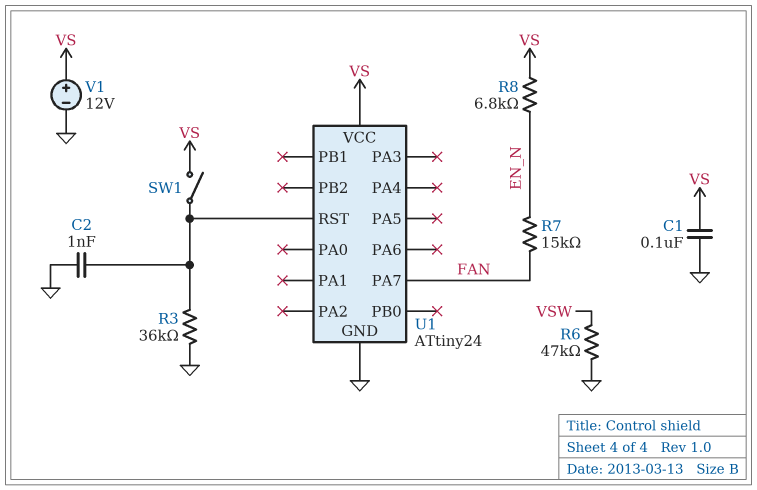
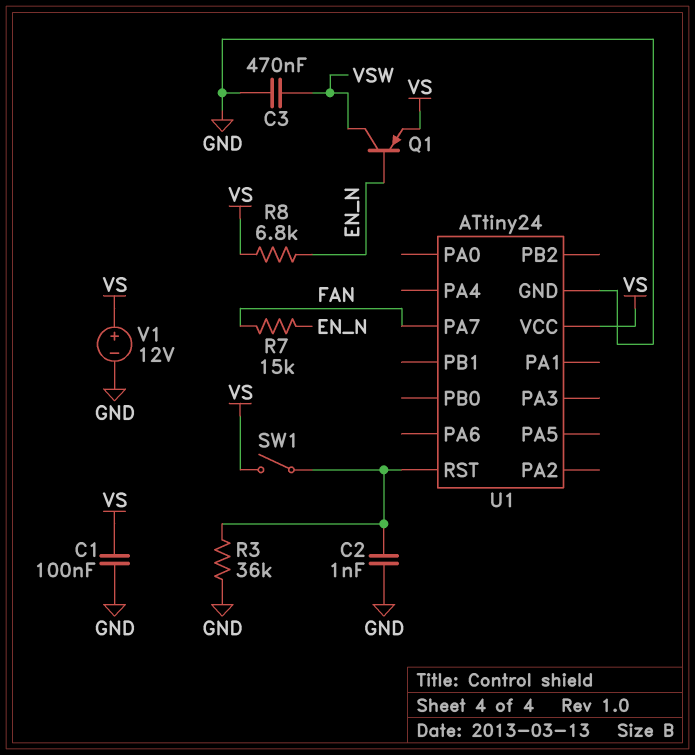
C3: none -> 470nF (GND, VSW)
Q1: none -> PNP (B EN_N, C VSW, E VS)
R6: 47k (GND, VSW) -> none

